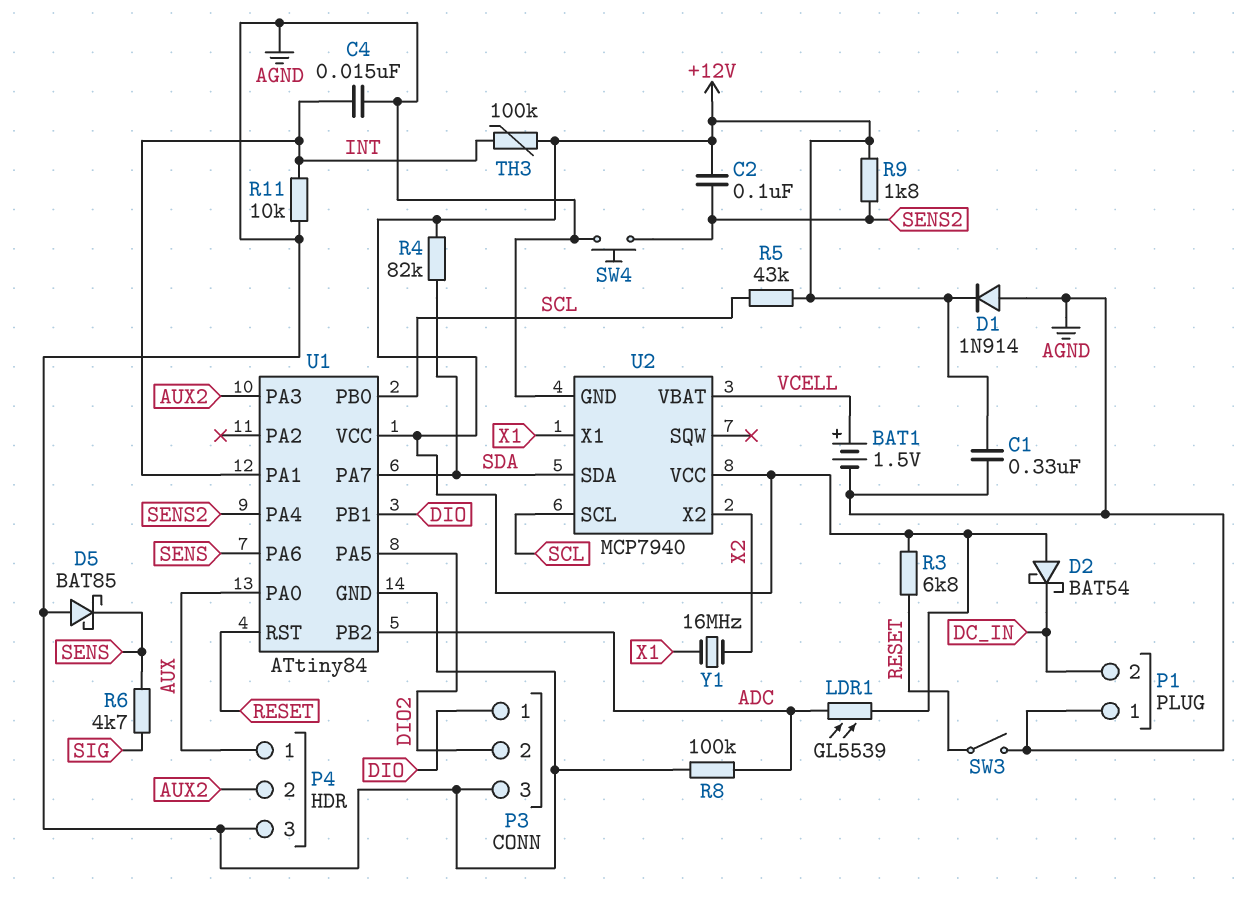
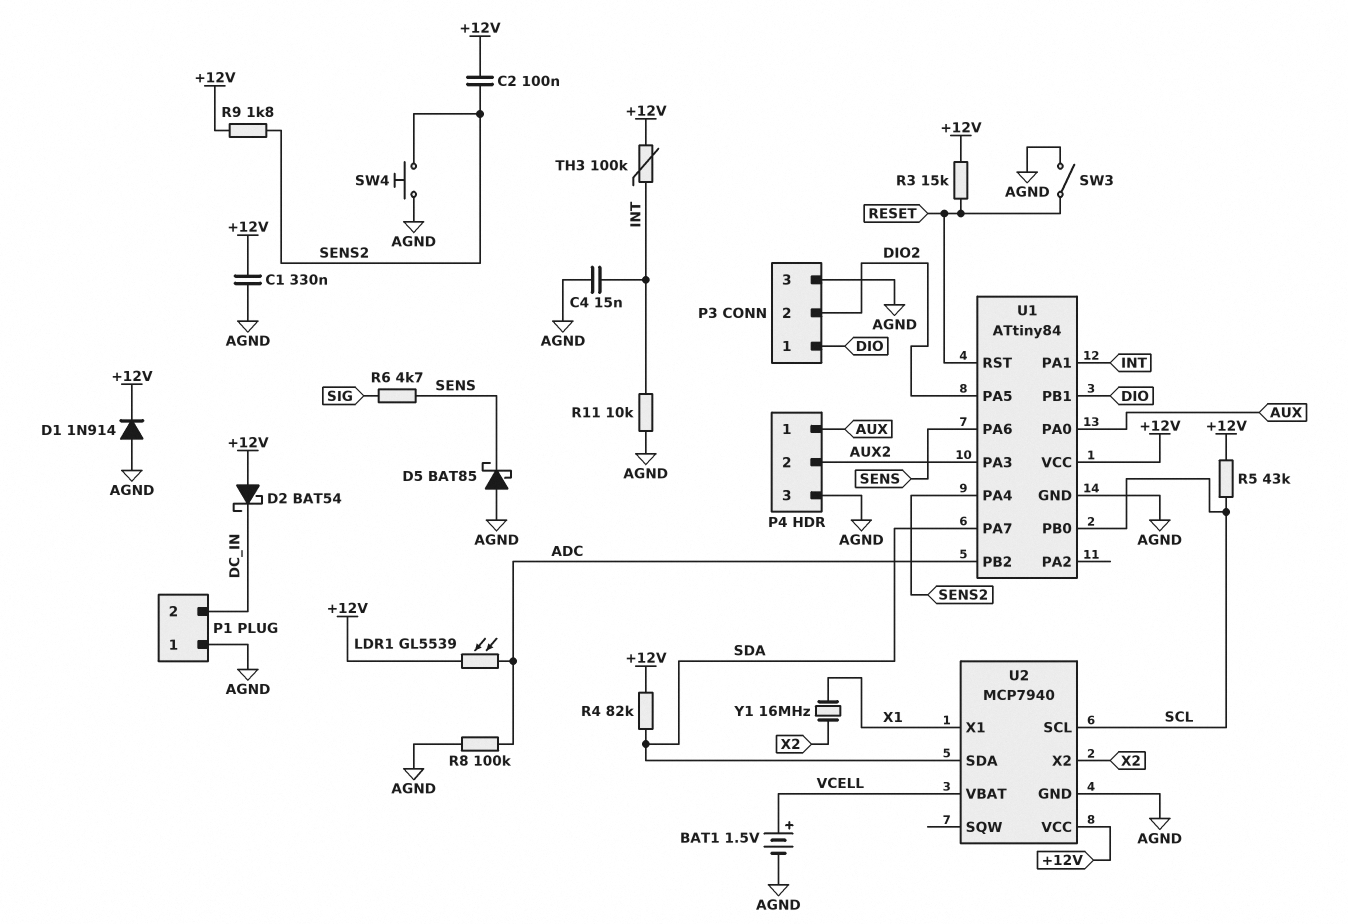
R3: 6.8k (+12V, RESET) -> 15k (+12V, RESET)

